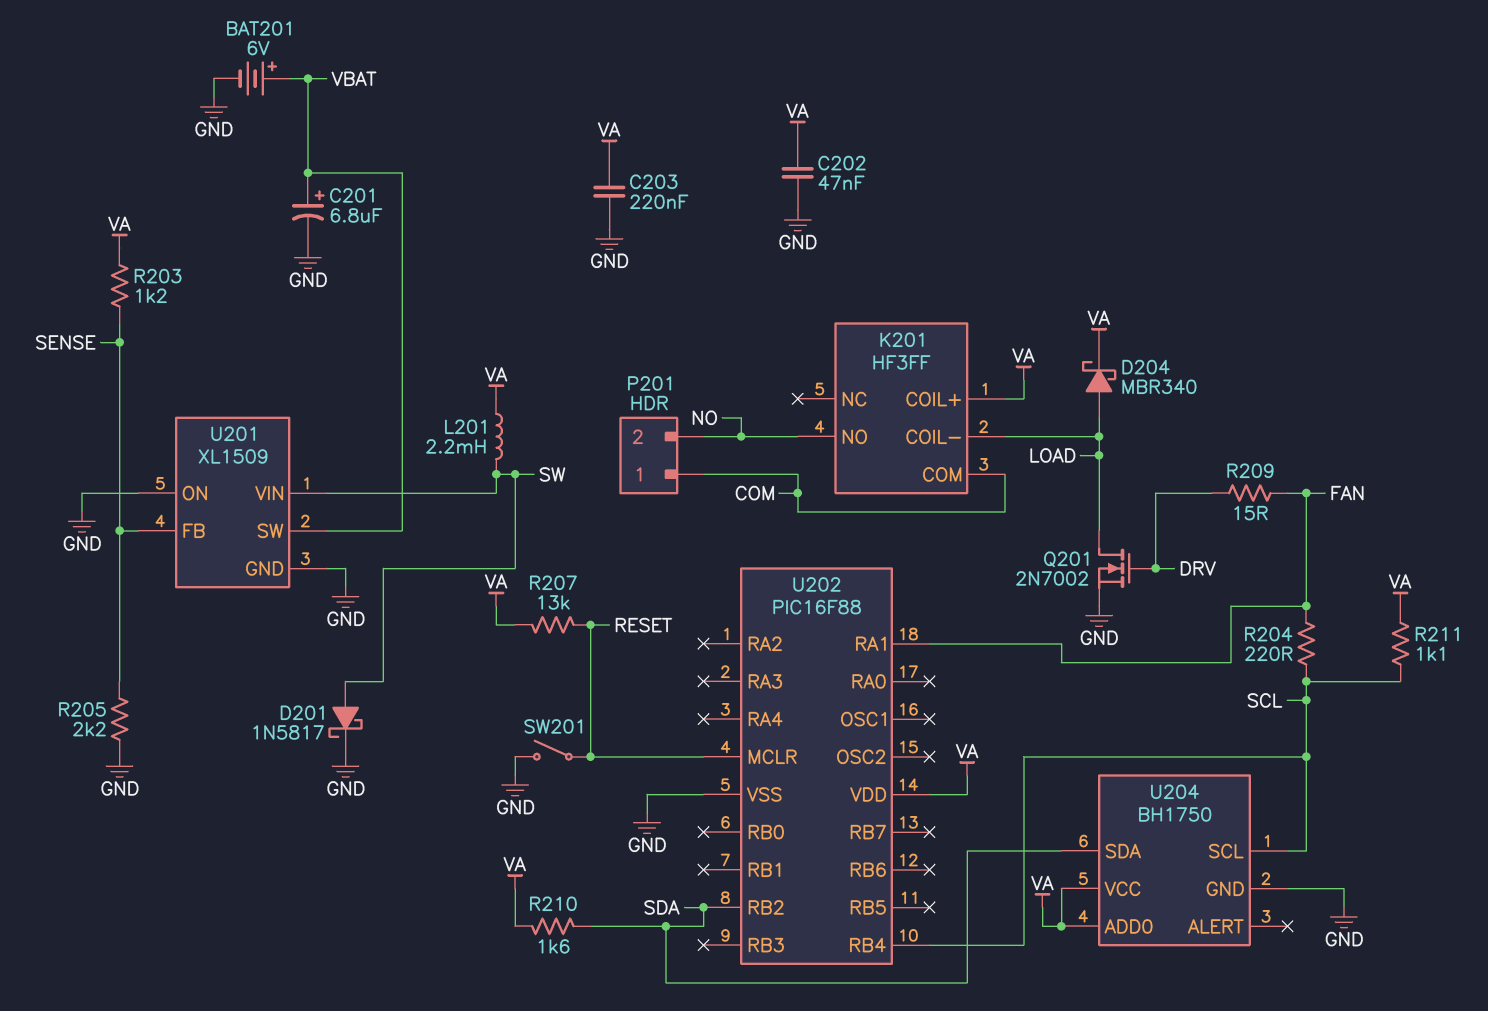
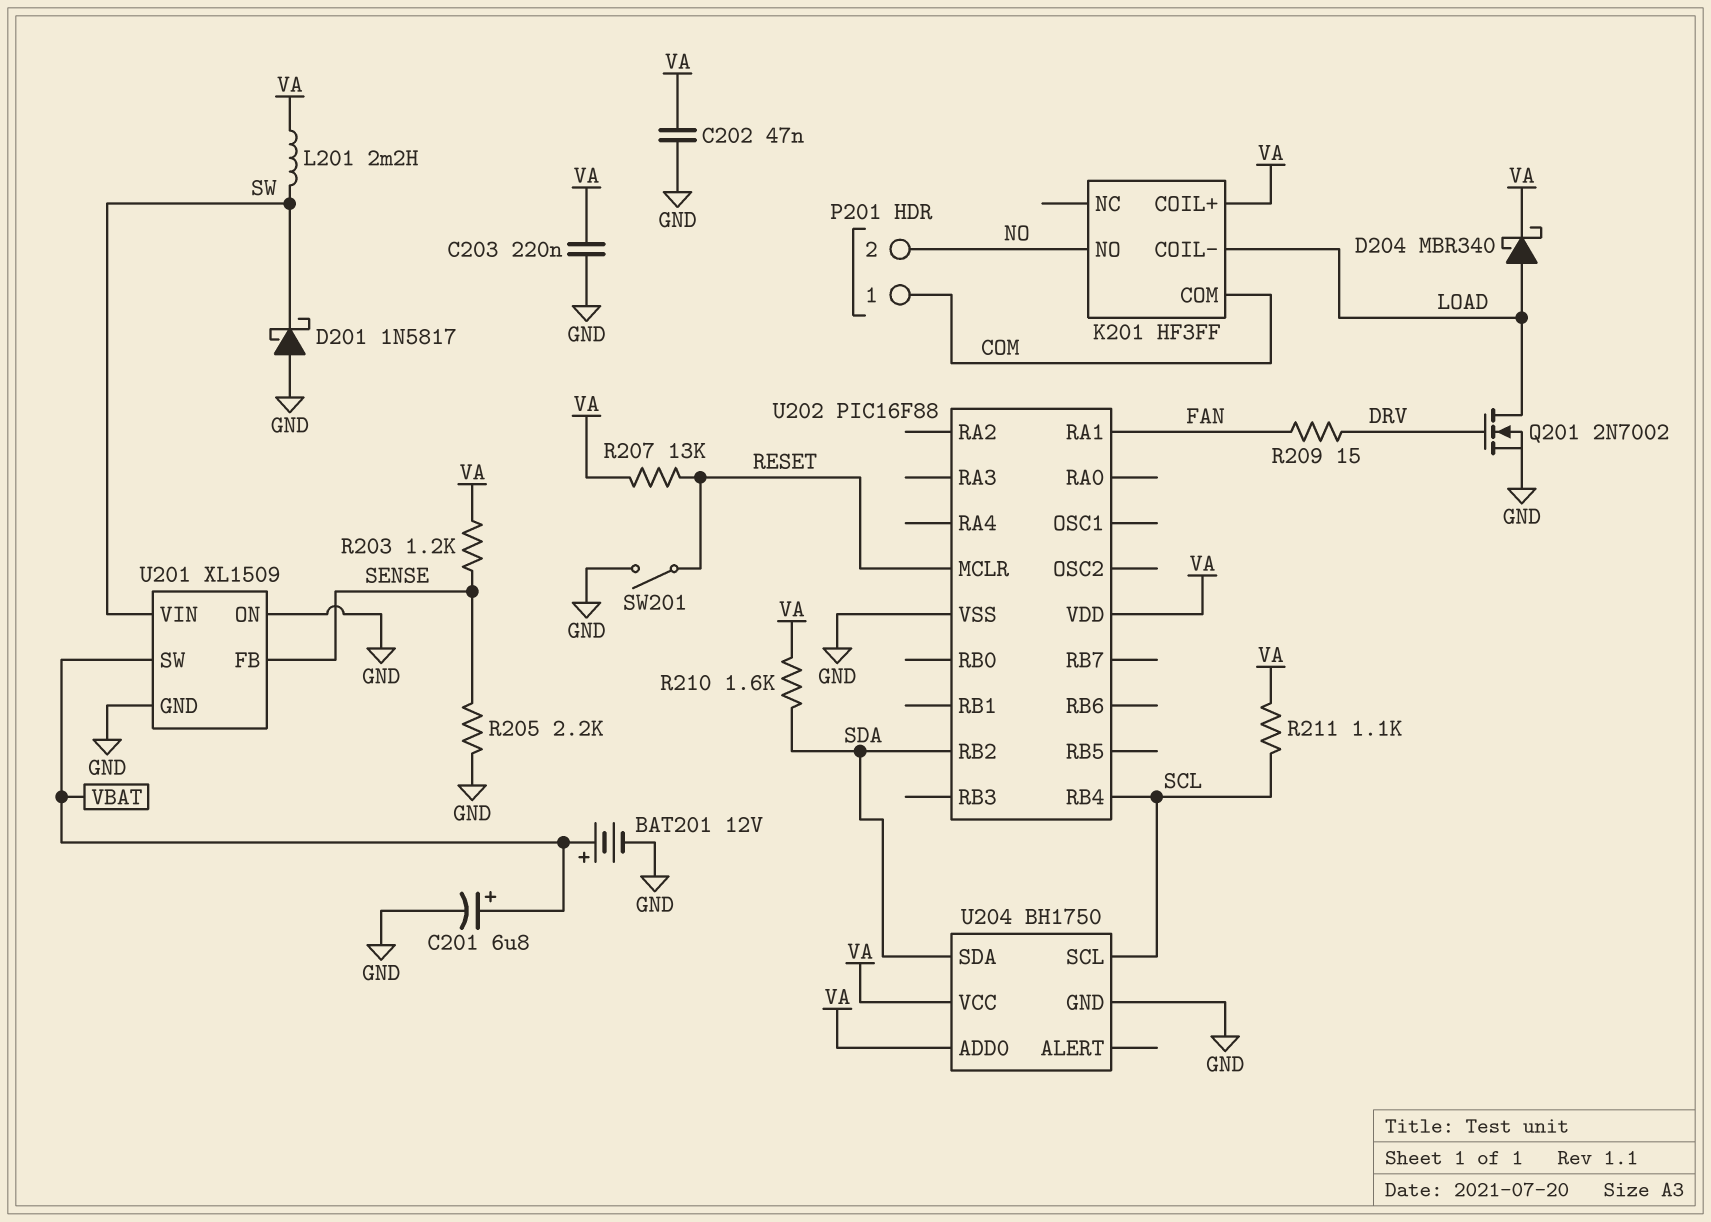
BAT201: 6V (plus VBAT, minus GND) -> 12V (plus VBAT, minus GND)
D201: schottky 1N5817 (A SW, K GND) -> schottky 1N5817 (A GND, K SW)
R204: 220 (FAN, SCL) -> none

